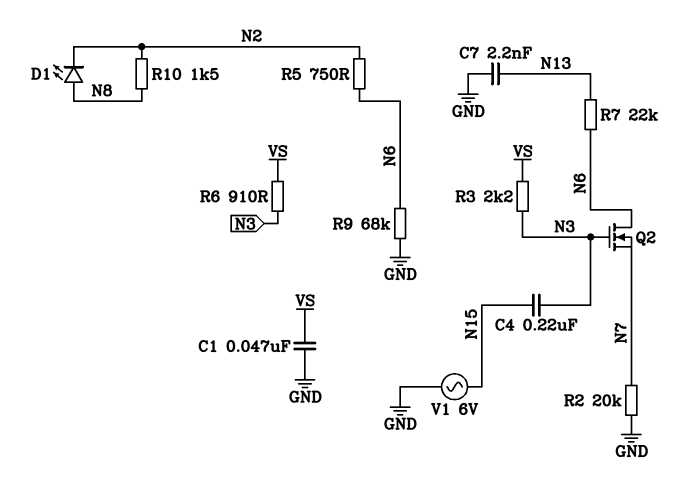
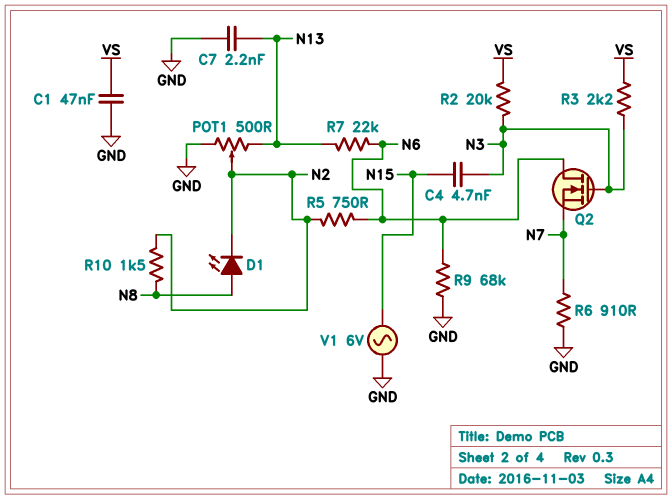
C4: 220nF (N3, N15) -> 4.7nF (N3, N15)
POT1: none -> 500 (GND, N13, wiper N2)
R2: 20k (GND, N7) -> 20k (N3, VS)
R6: 910 (N3, VS) -> 910 (GND, N7)

